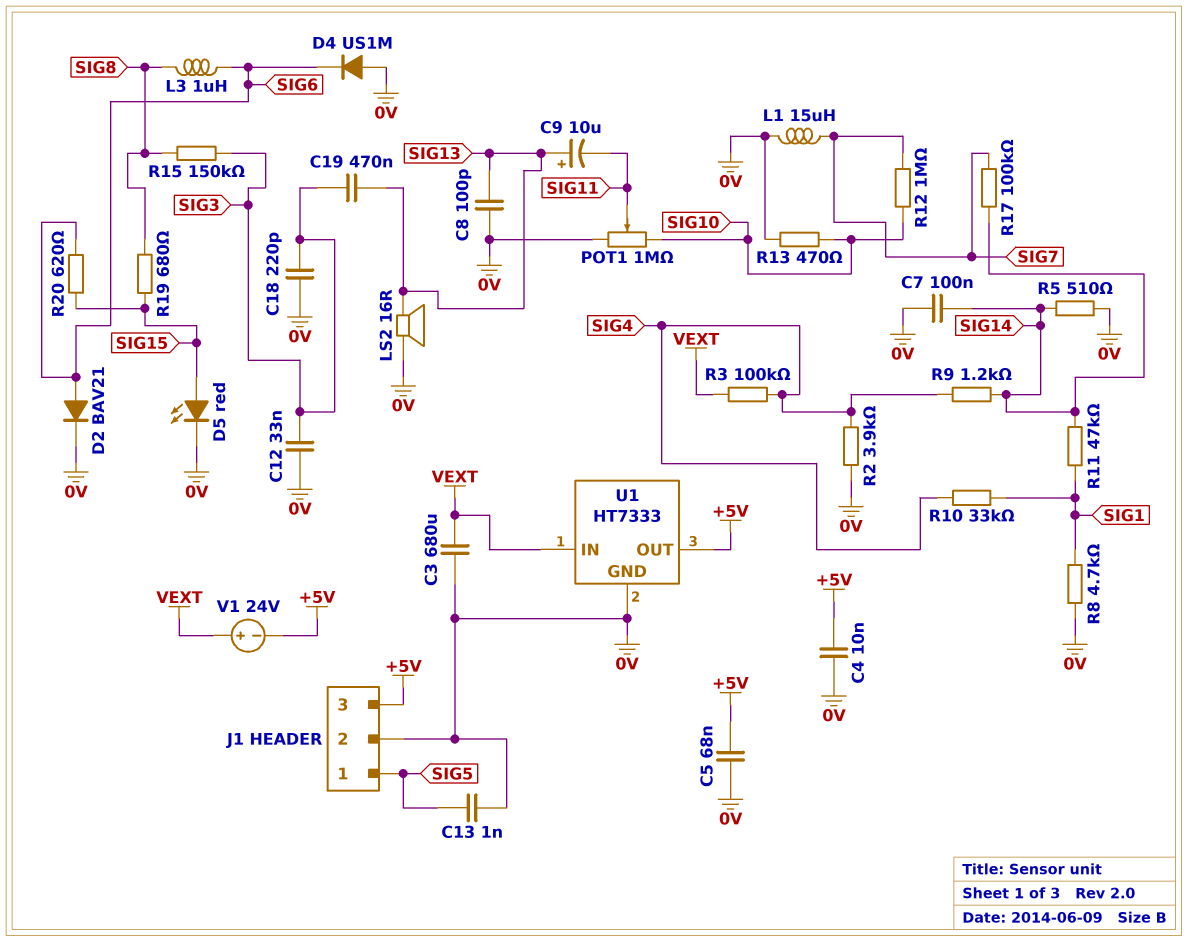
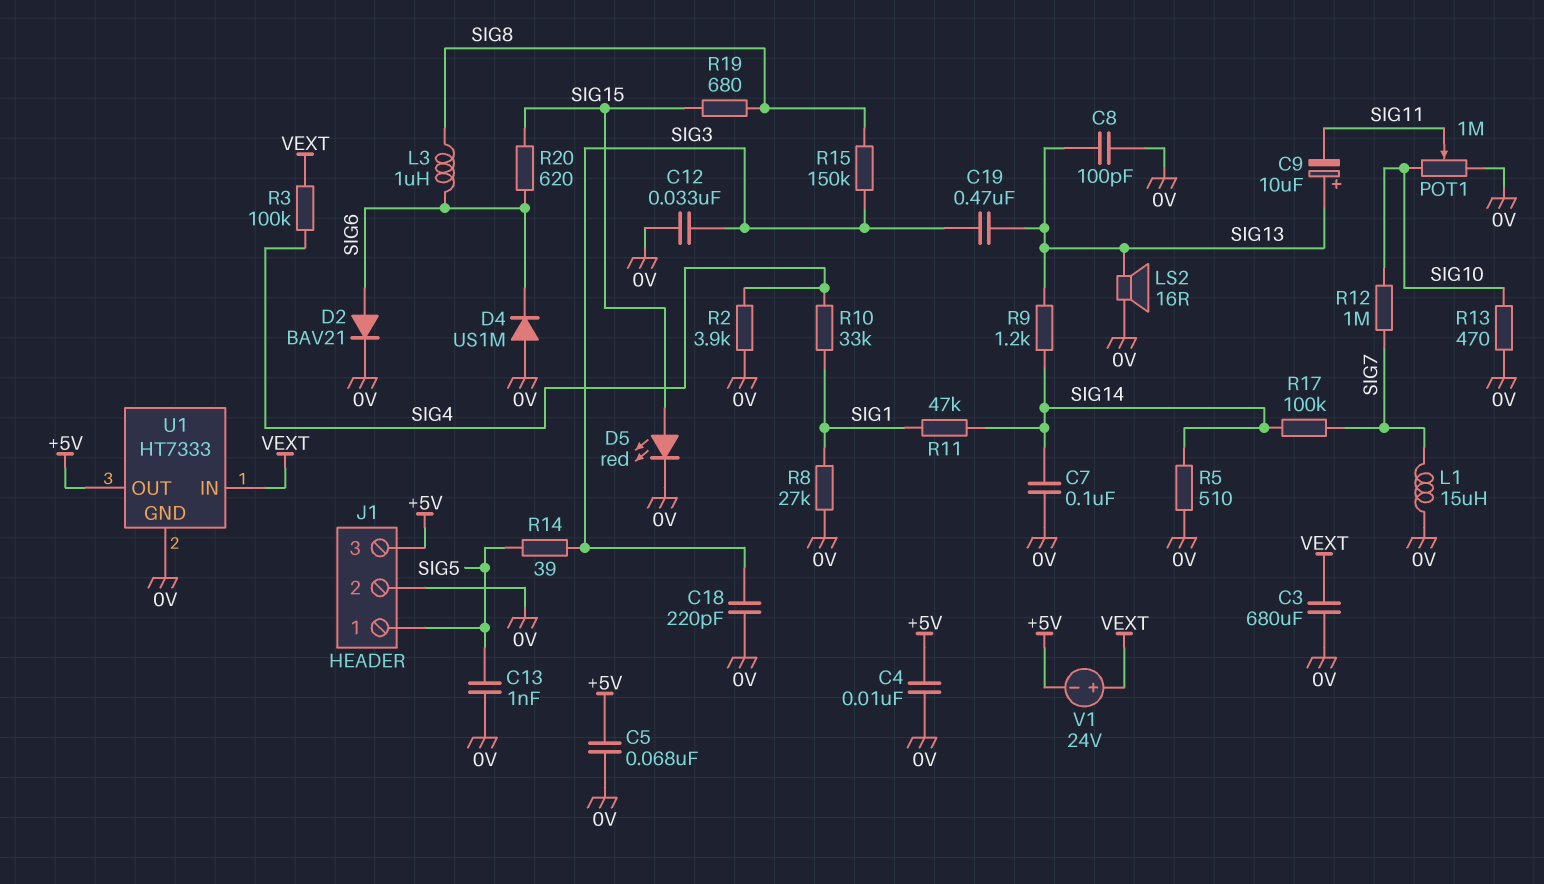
R8: 4.7k (0V, SIG1) -> 27k (0V, SIG1)
R9: 1.2k (SIG4, SIG14) -> 1.2k (SIG13, SIG14)
R14: none -> 39 (SIG3, SIG5)

